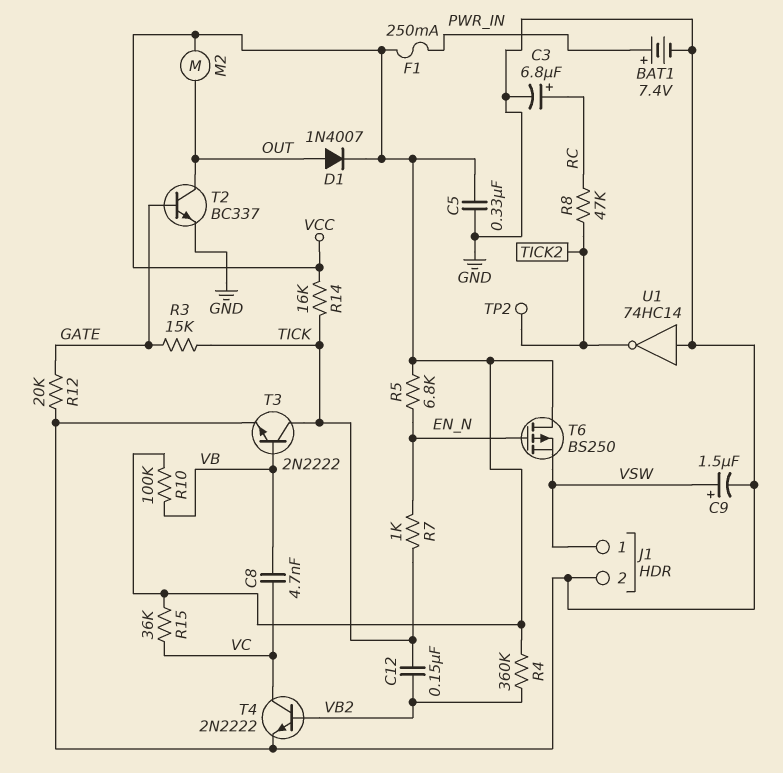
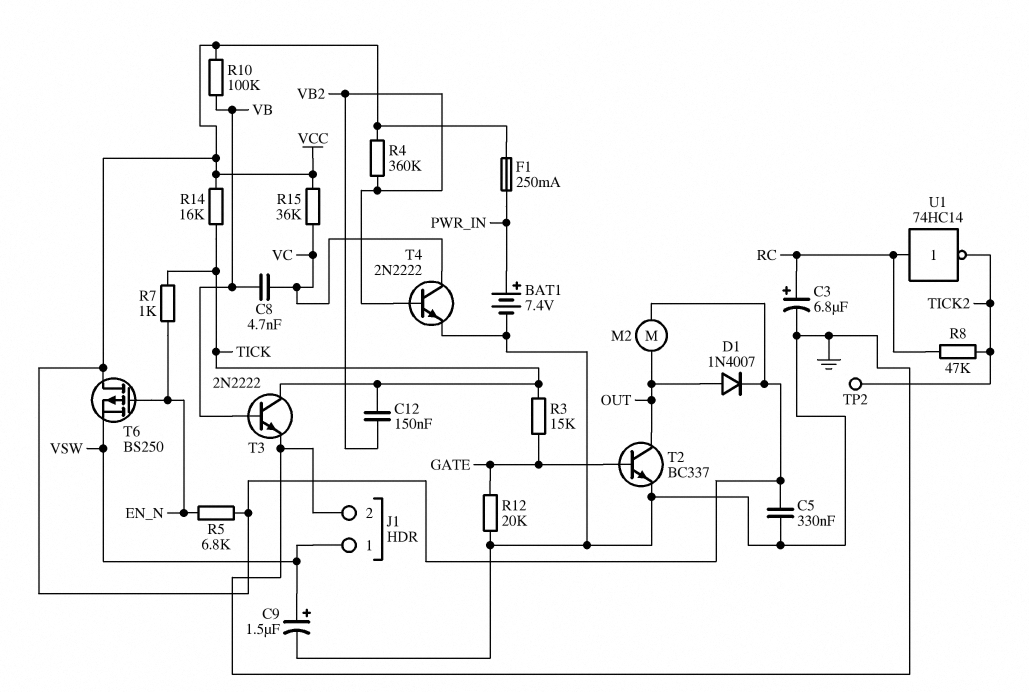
U1: NOT 74HC14 (in GND, out TICK2) -> NOT 74HC14 (in RC, out TICK2)

